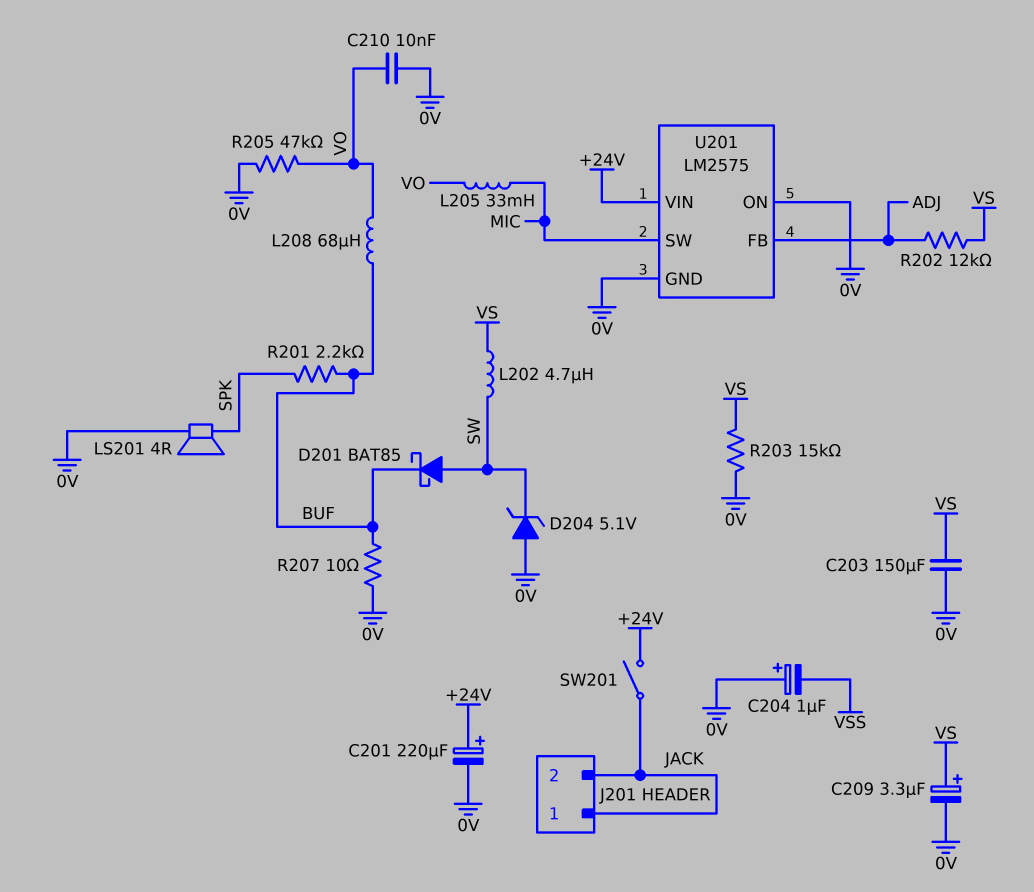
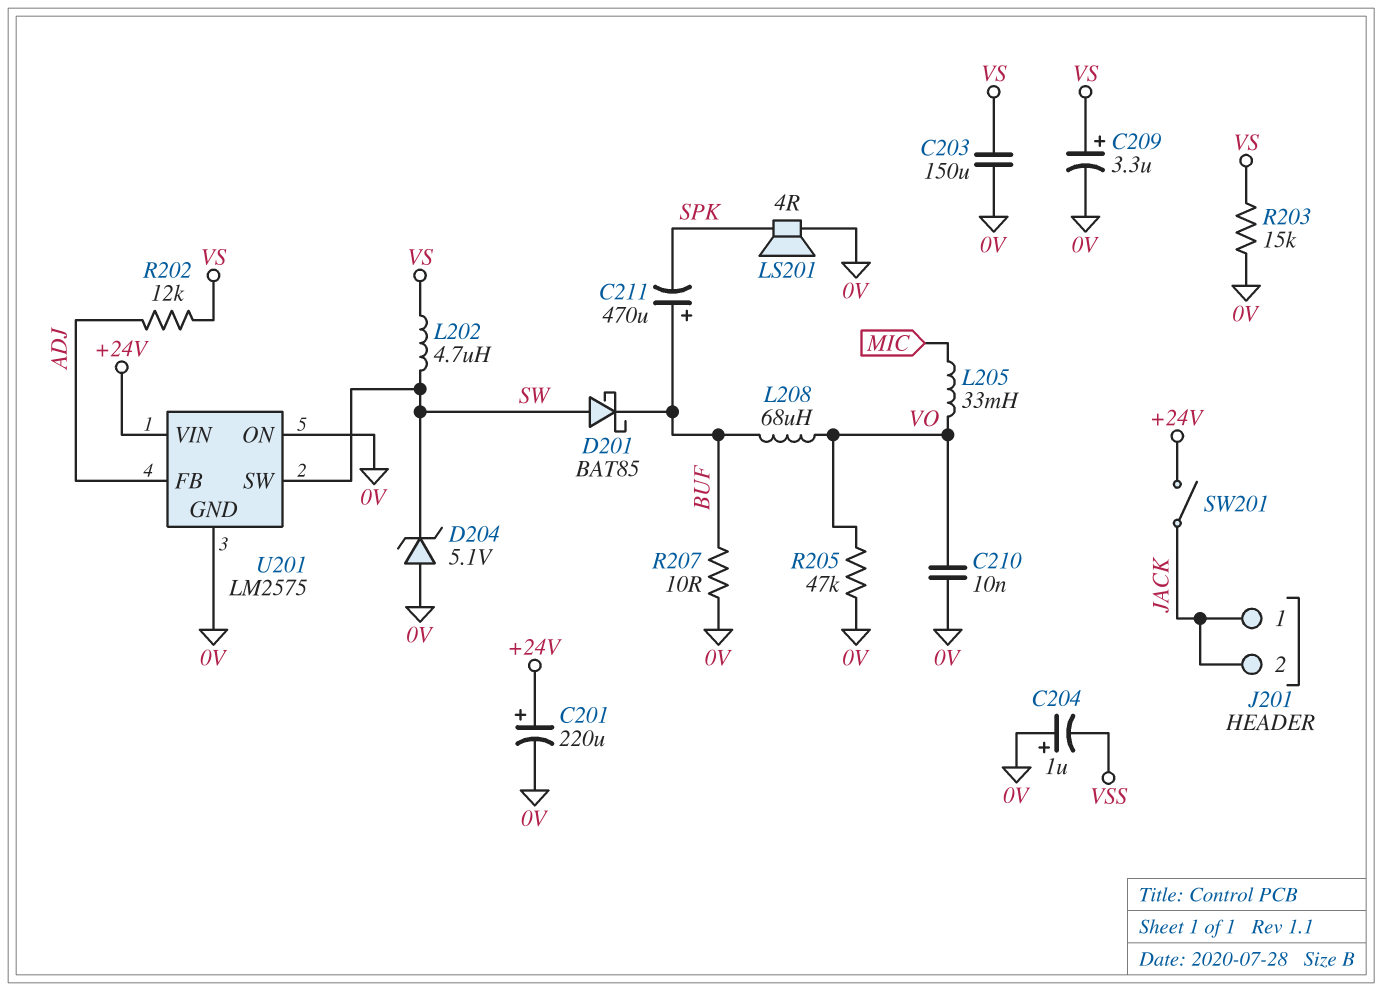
C211: none -> 470uF (plus BUF, minus SPK)
R201: 2.2k (BUF, SPK) -> none
U201 pin SW: MIC -> SW

